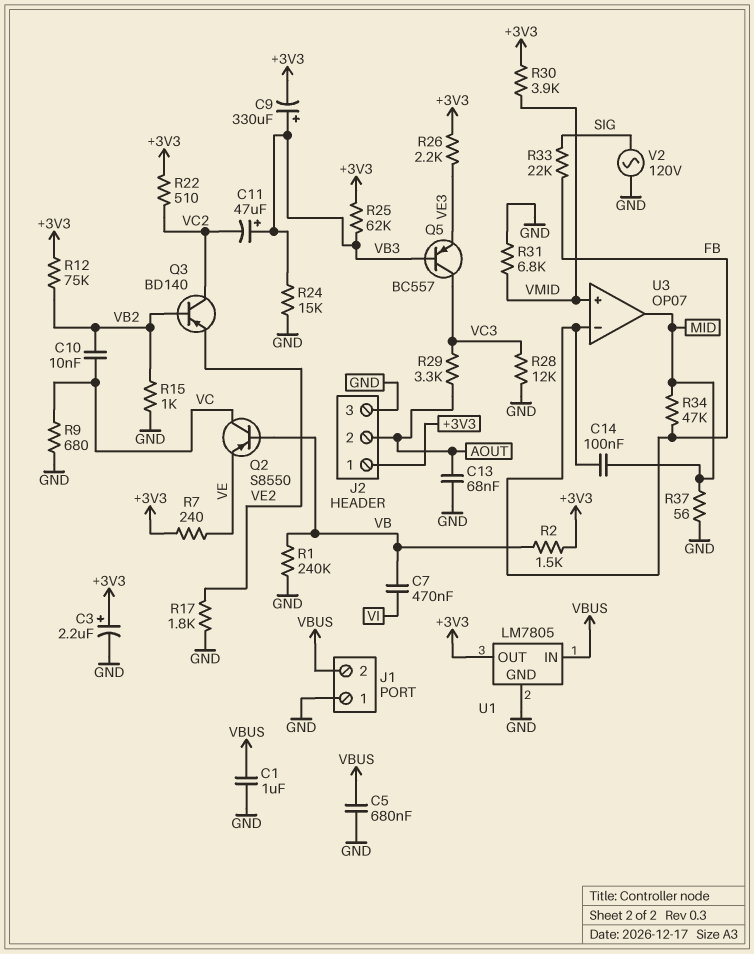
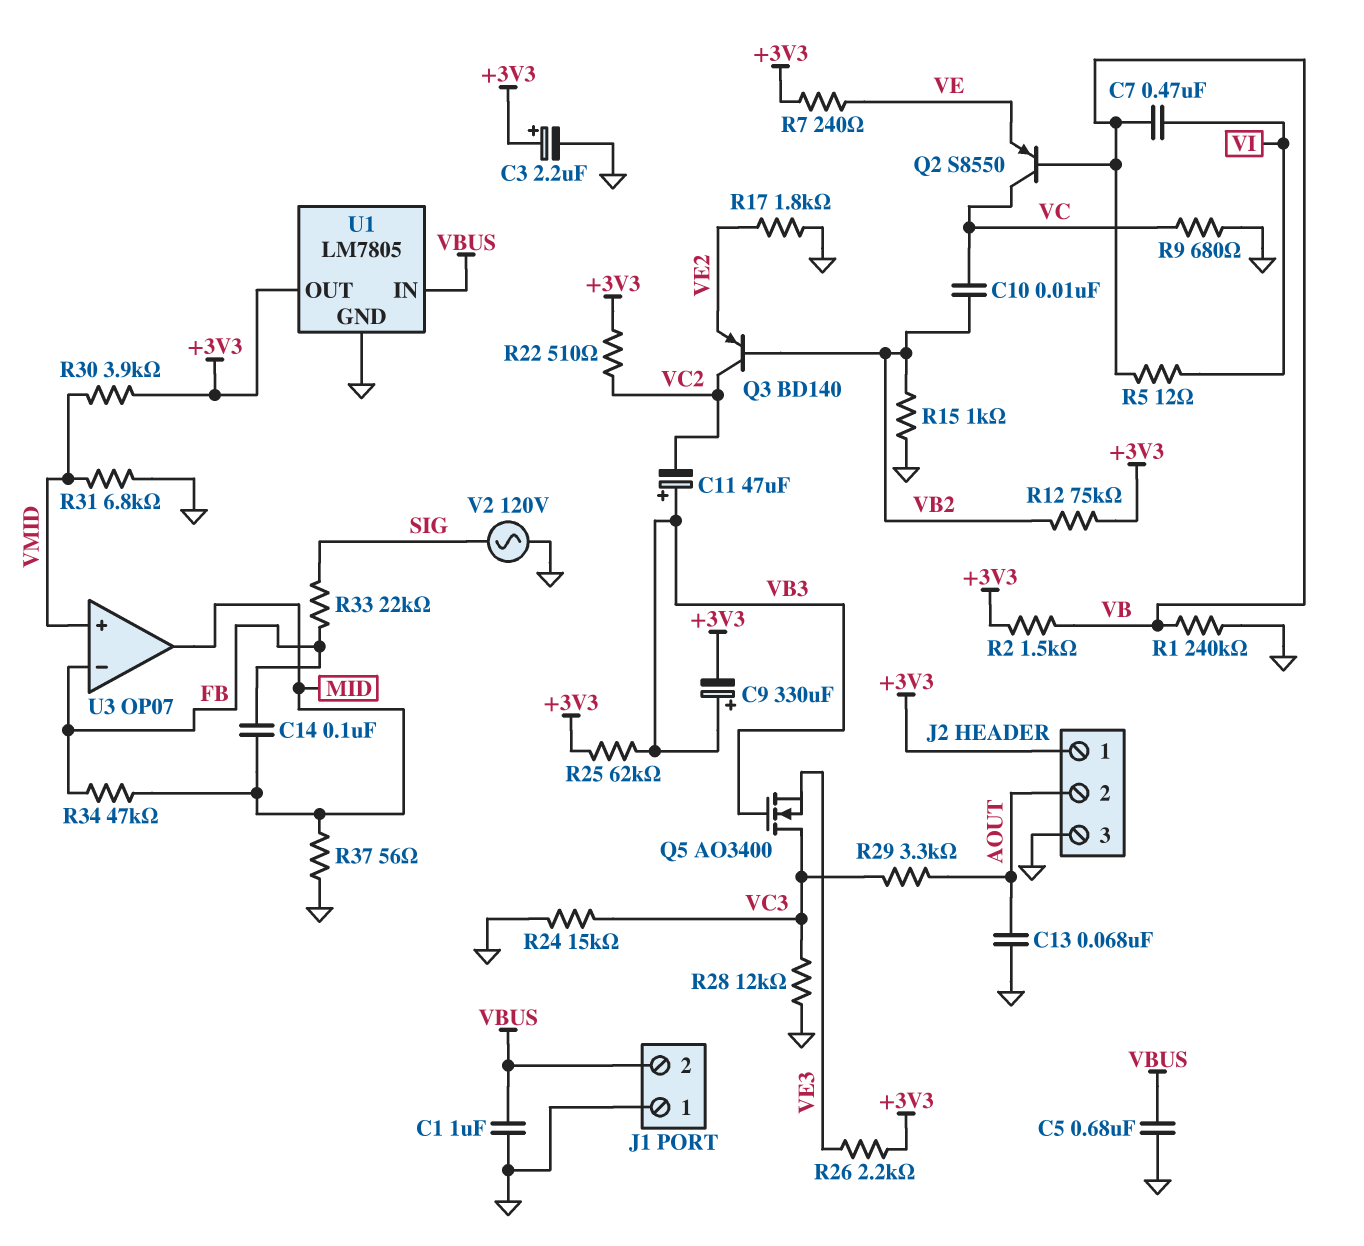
Q5: PNP BC557 (B VB3, C VC3, E VE3) -> NMOS AO3400 (G VB3, D VC3, S VE3)
R5: none -> 12 (VB, VI)
R24: 15k (GND, VB3) -> 15k (GND, VC3)

